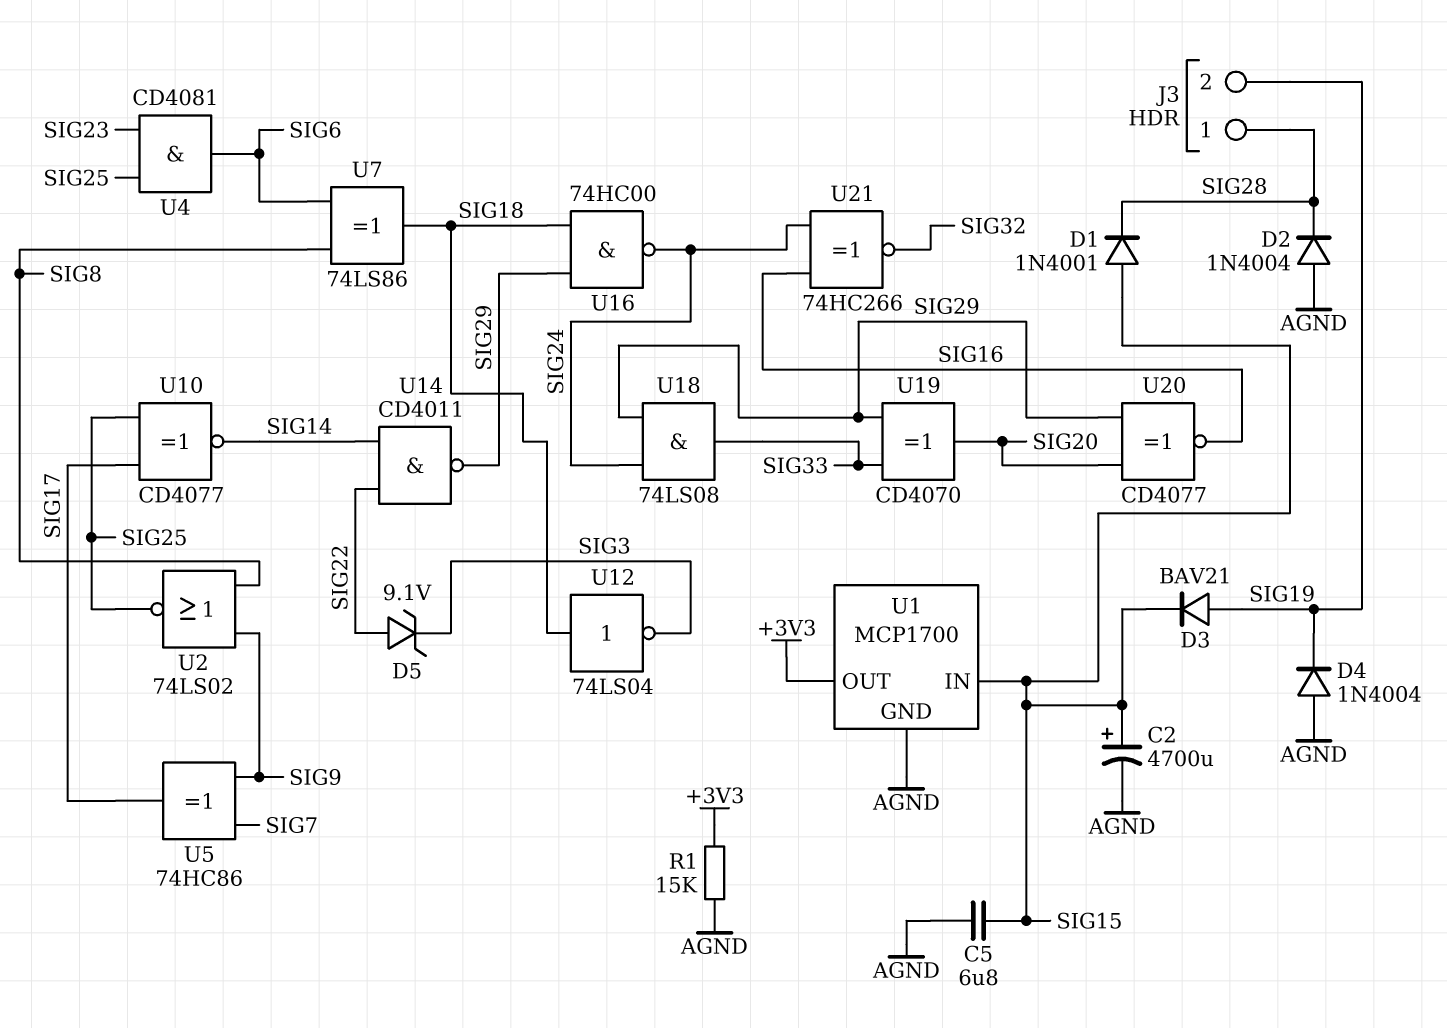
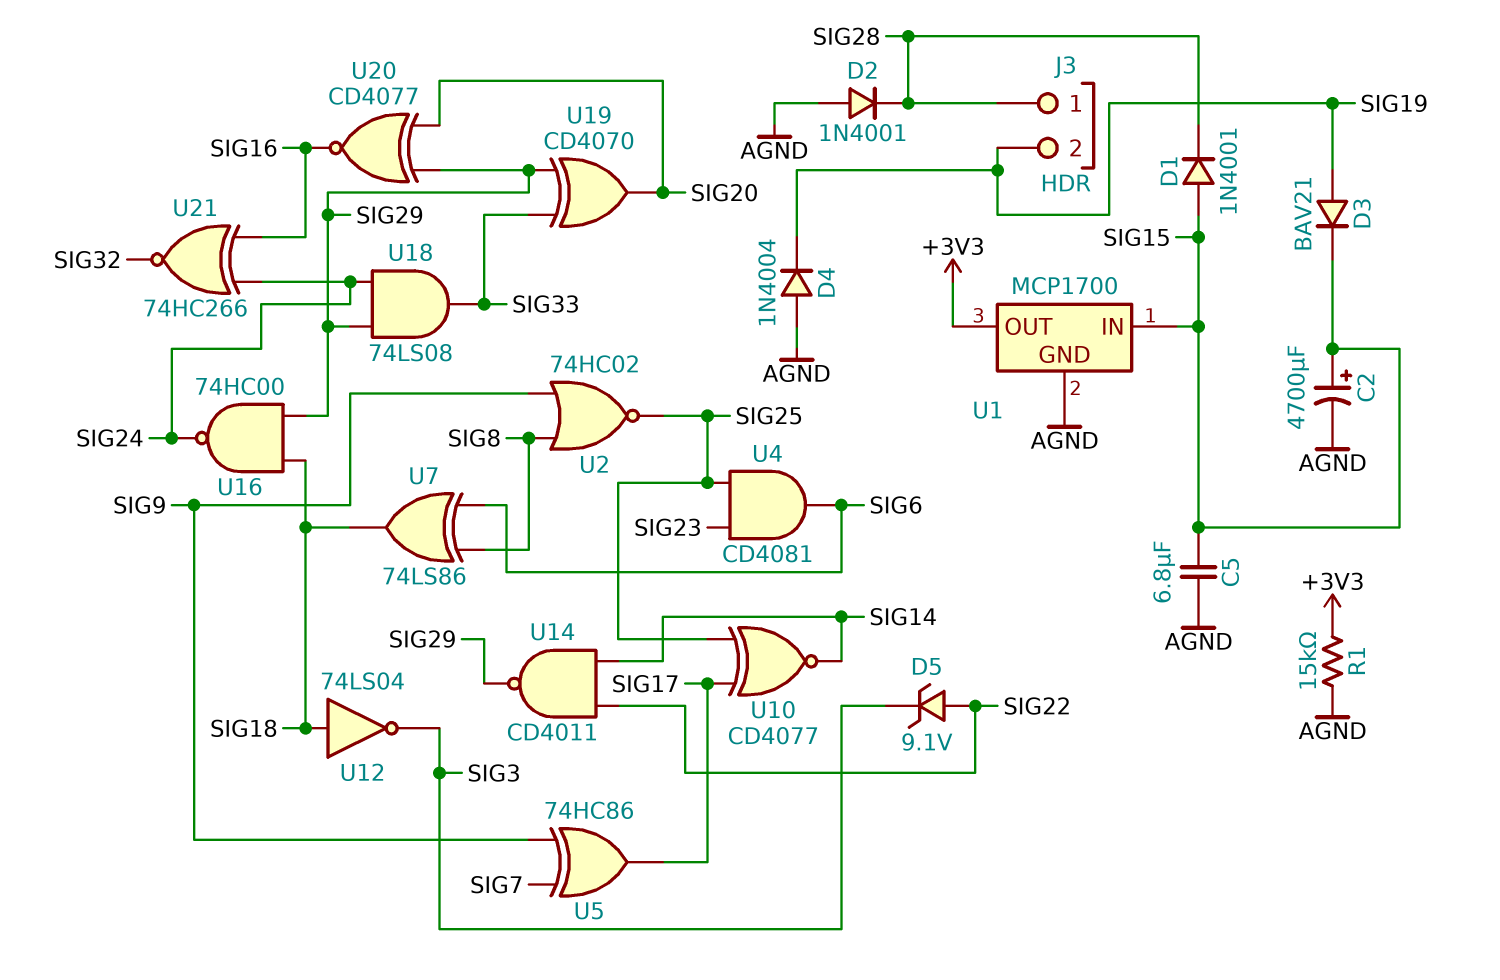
D2: diode 1N4004 (A AGND, K SIG28) -> diode 1N4001 (A AGND, K SIG28)
U2: NOR 74LS02 (in SIG8, in SIG9, out SIG25) -> NOR 74HC02 (in SIG8, in SIG9, out SIG25)

